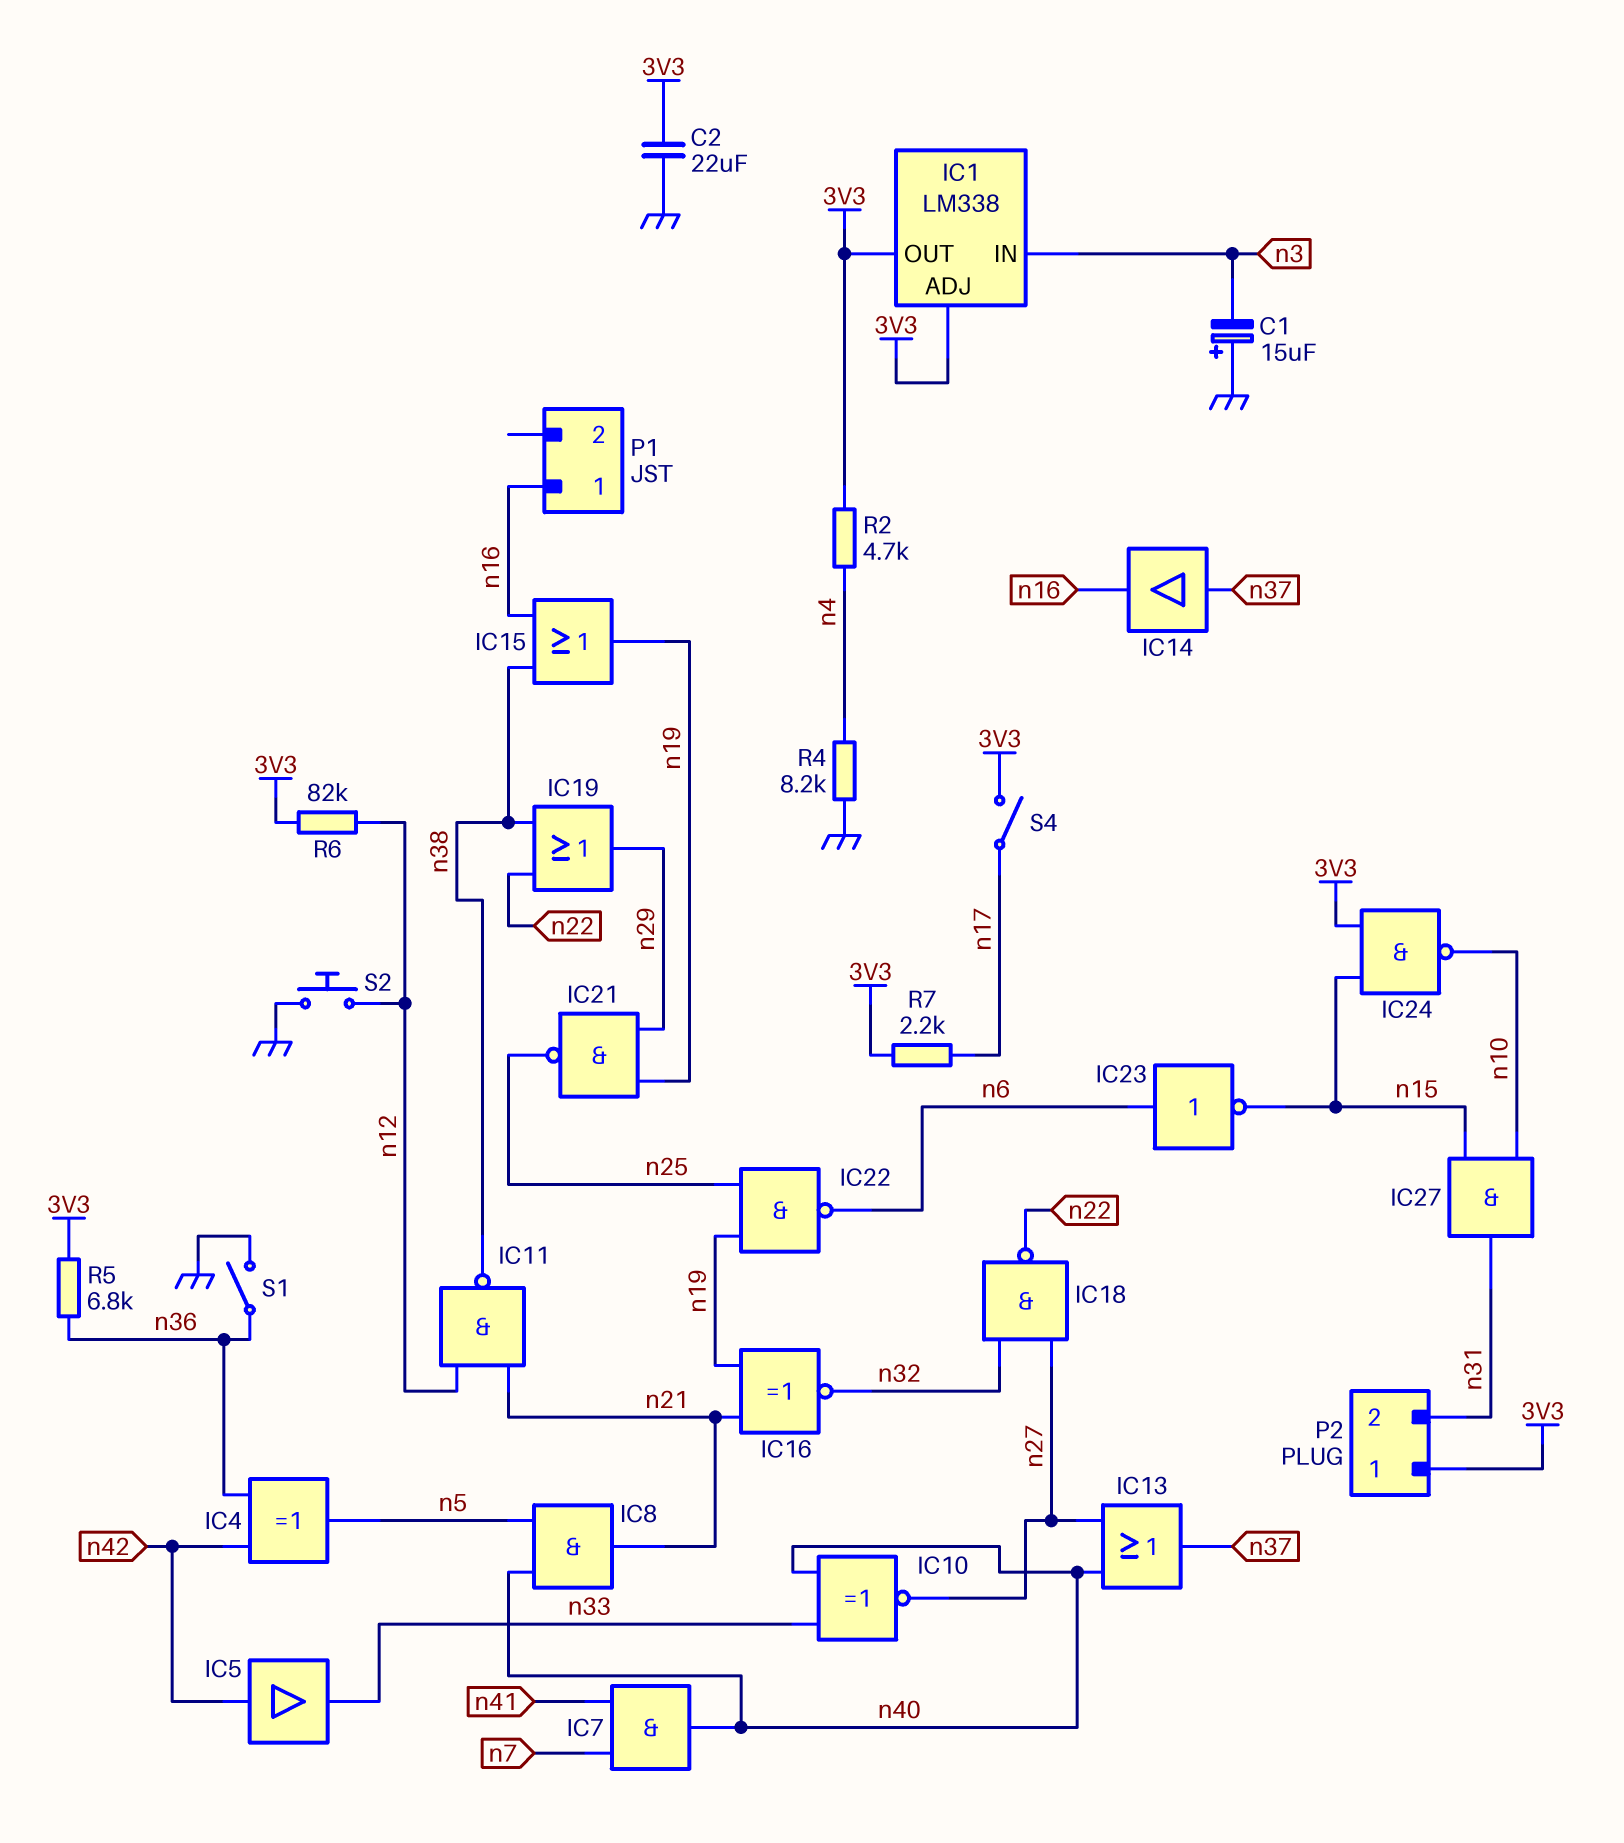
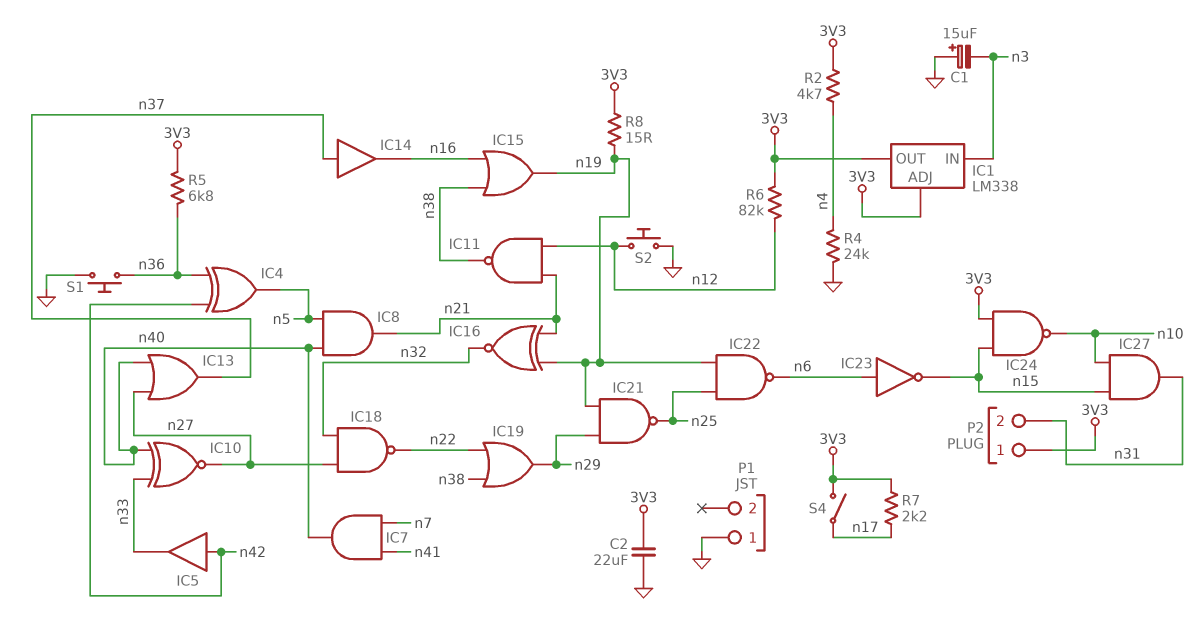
P1 pin 1: n16 -> GND
R4: 8.2k (GND, n4) -> 24k (GND, n4)
R8: none -> 15 (3V3, n19)
S1: switch (GND, n36) -> button (GND, n36)

